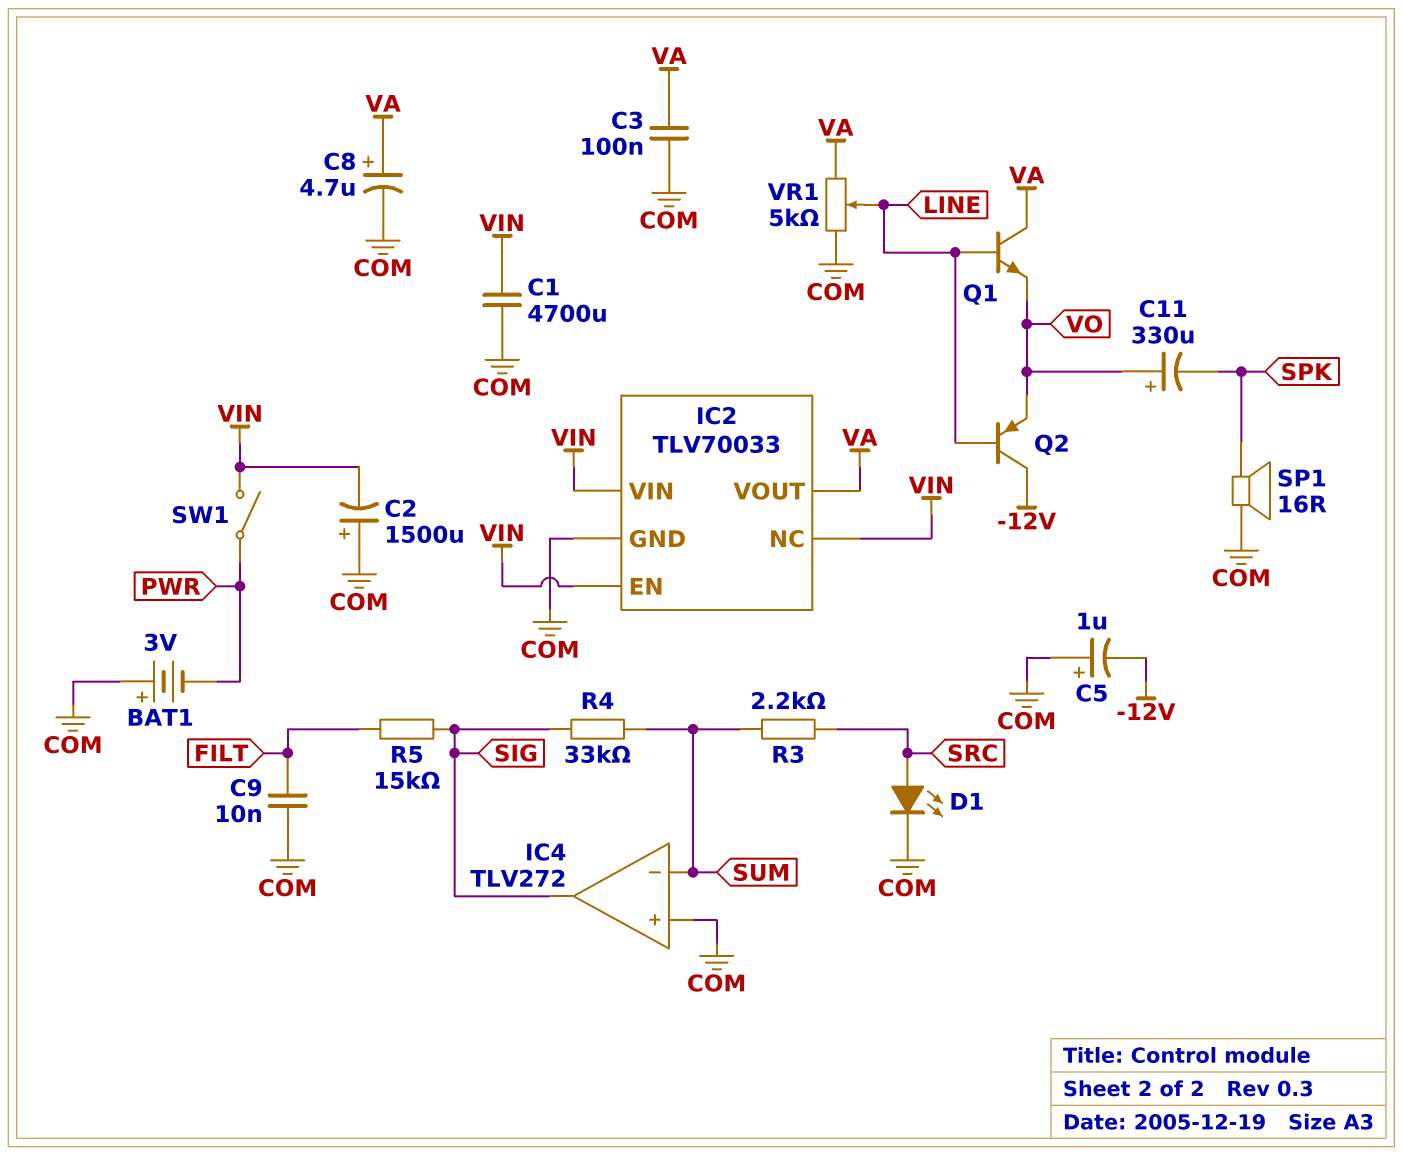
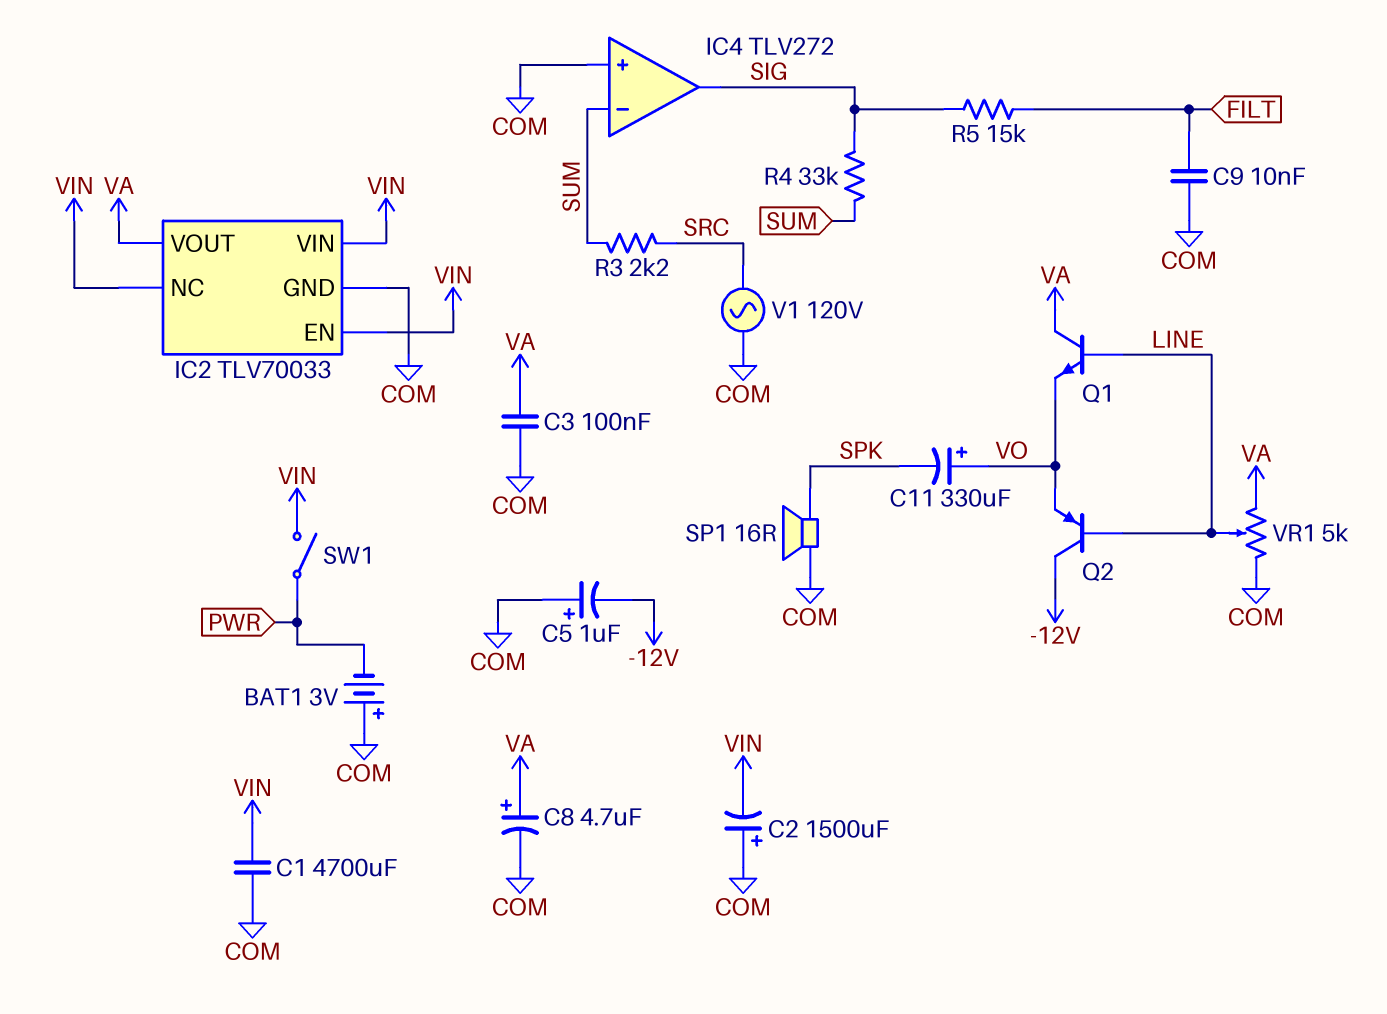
D1: LED (A SRC, K COM) -> none
V1: none -> AC 120V (COM, SRC)

